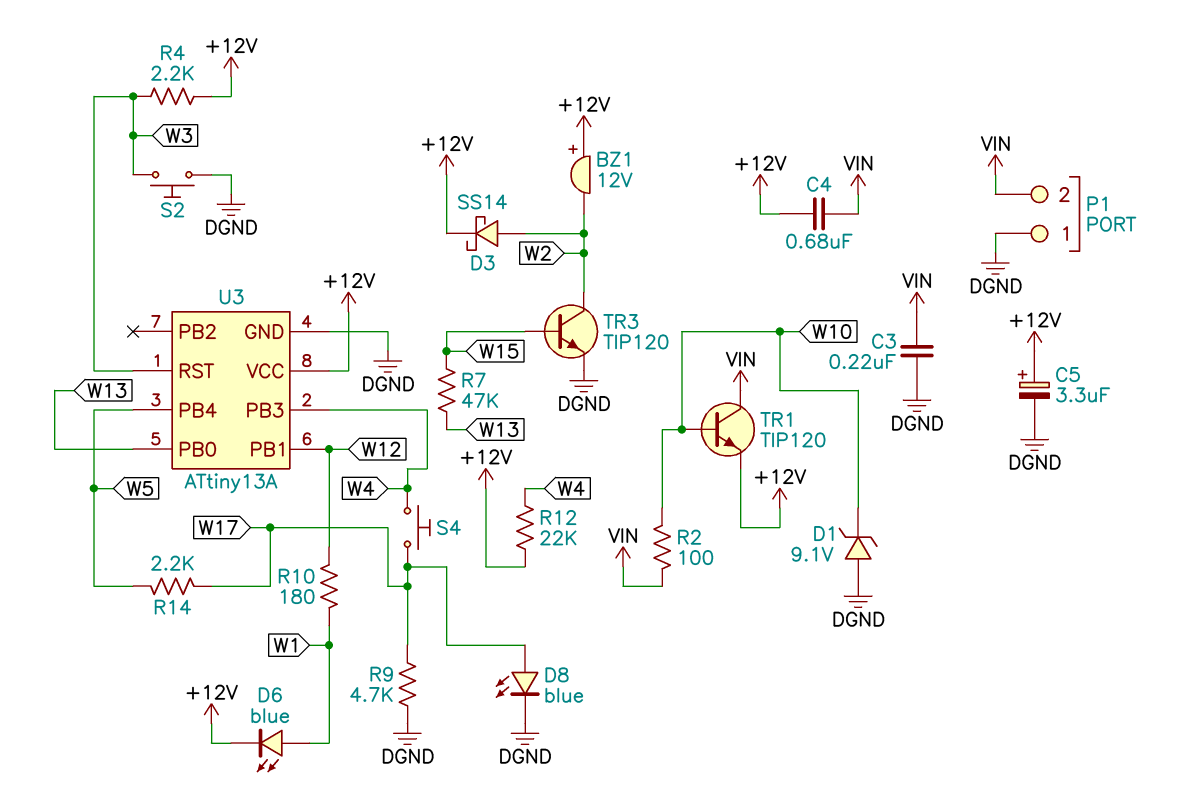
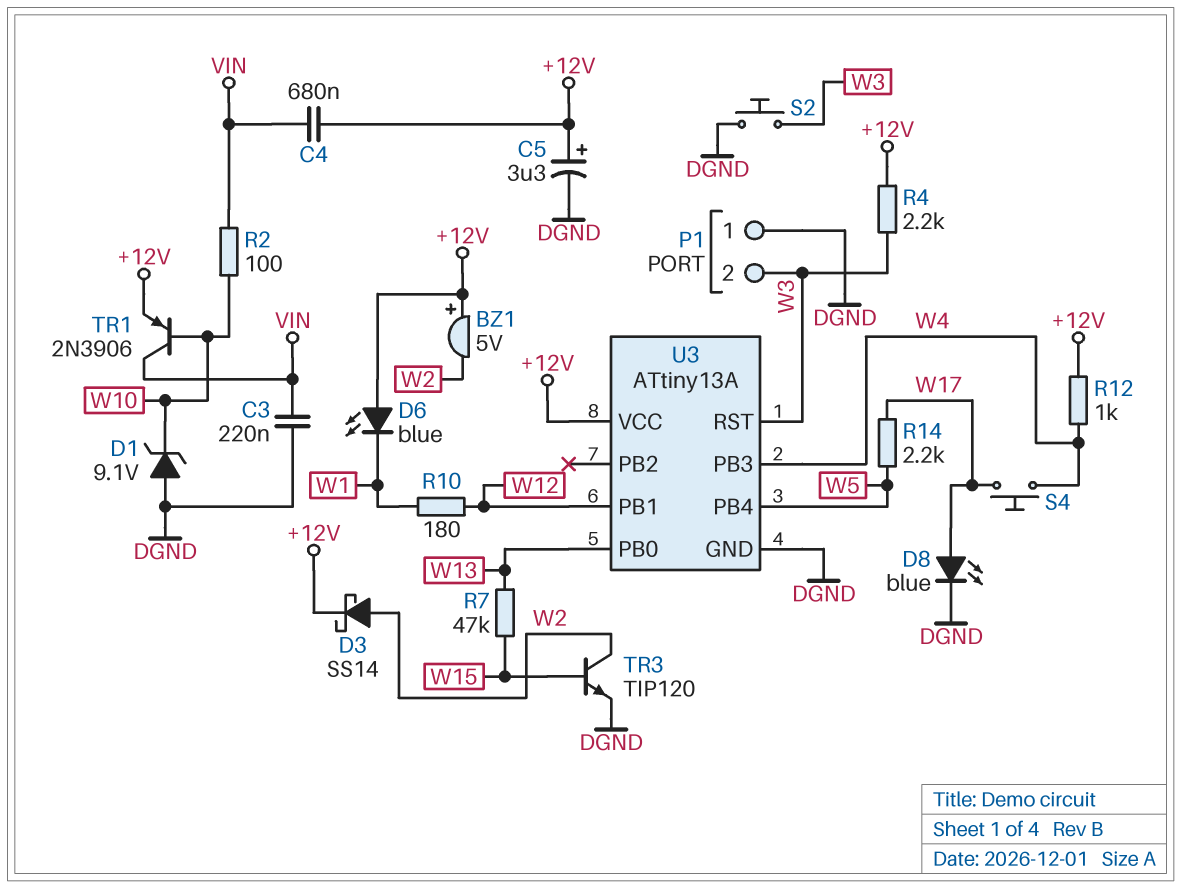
BZ1: buzzer 12V (plus +12V, minus W2) -> buzzer 5V (plus +12V, minus W2)
D6: LED blue (A W1, K +12V) -> LED blue (A +12V, K W1)
P1 pin 2: VIN -> W3
R9: 4.7k (DGND, W17) -> none
R12: 22k (+12V, W4) -> 1k (+12V, W4)
TR1: NPN TIP120 (B W10, C VIN, E +12V) -> PNP 2N3906 (B W10, C VIN, E +12V)

